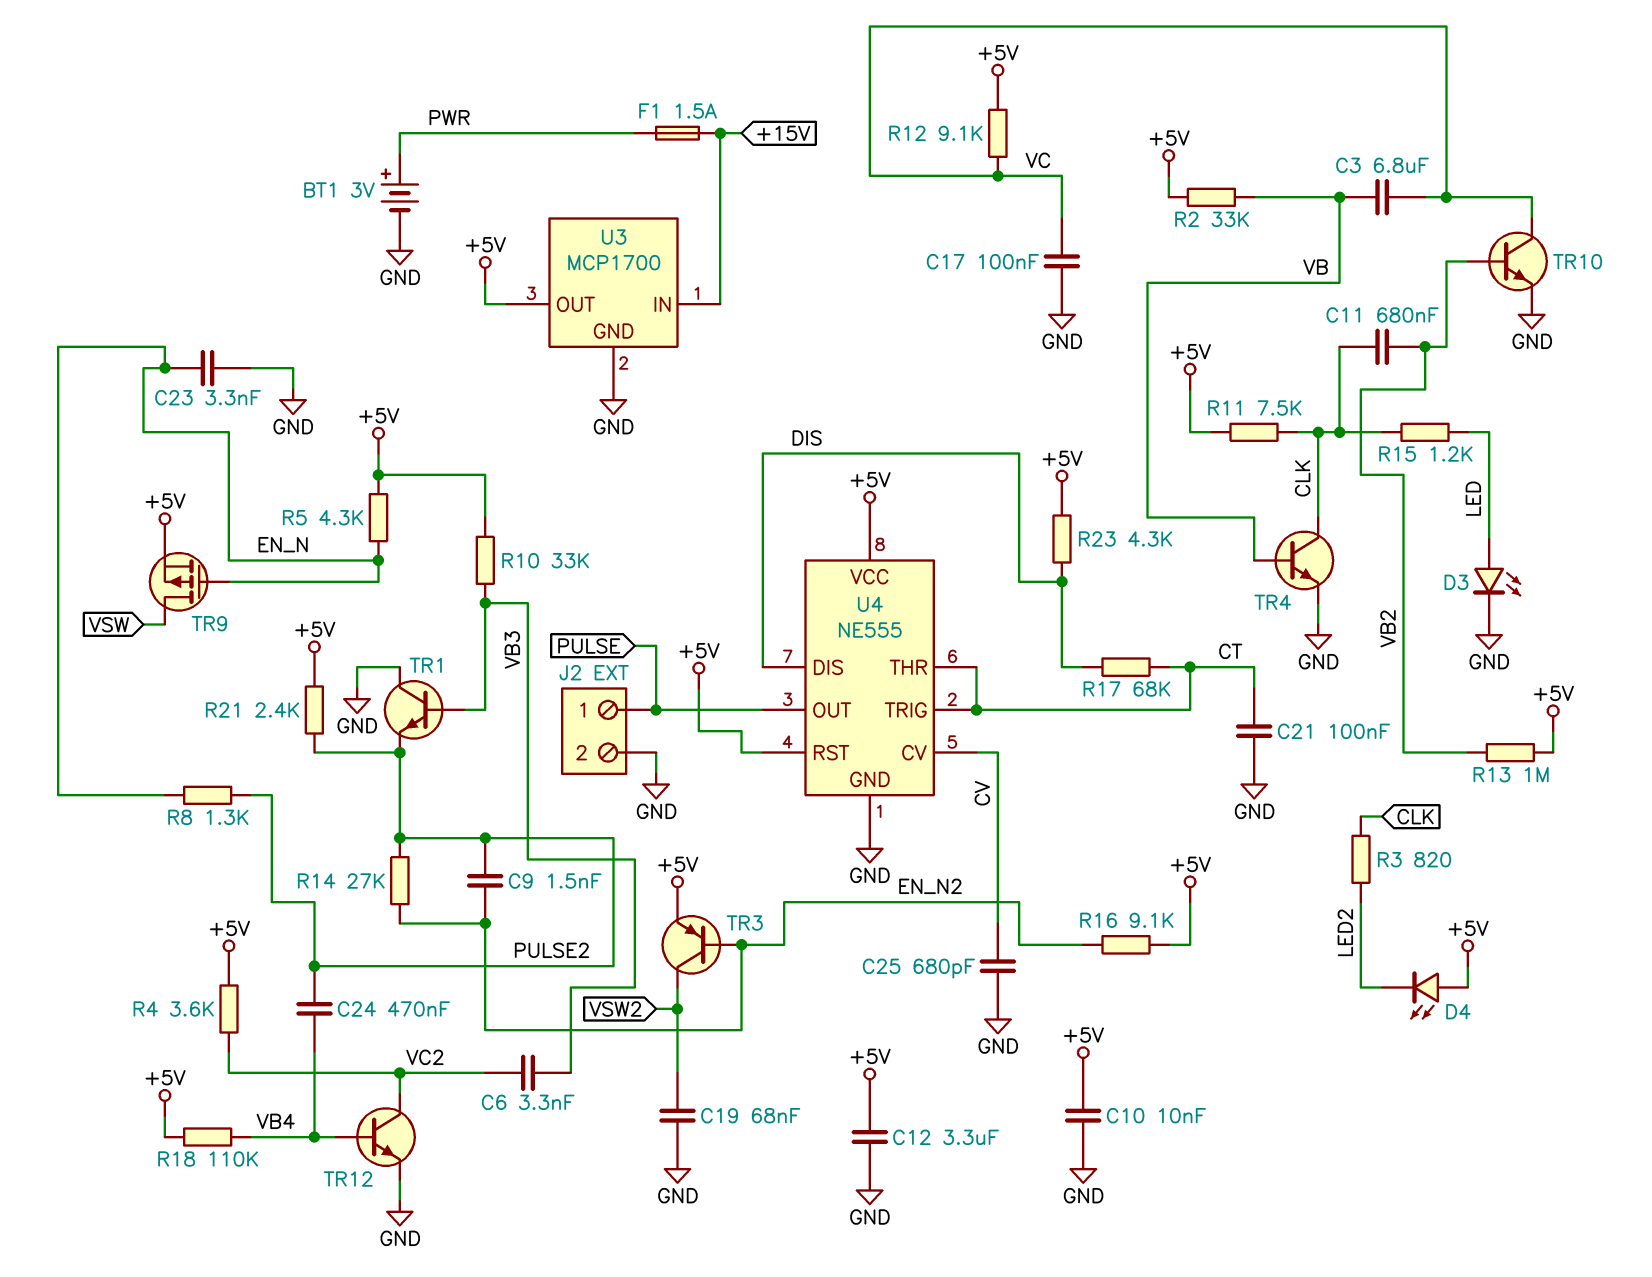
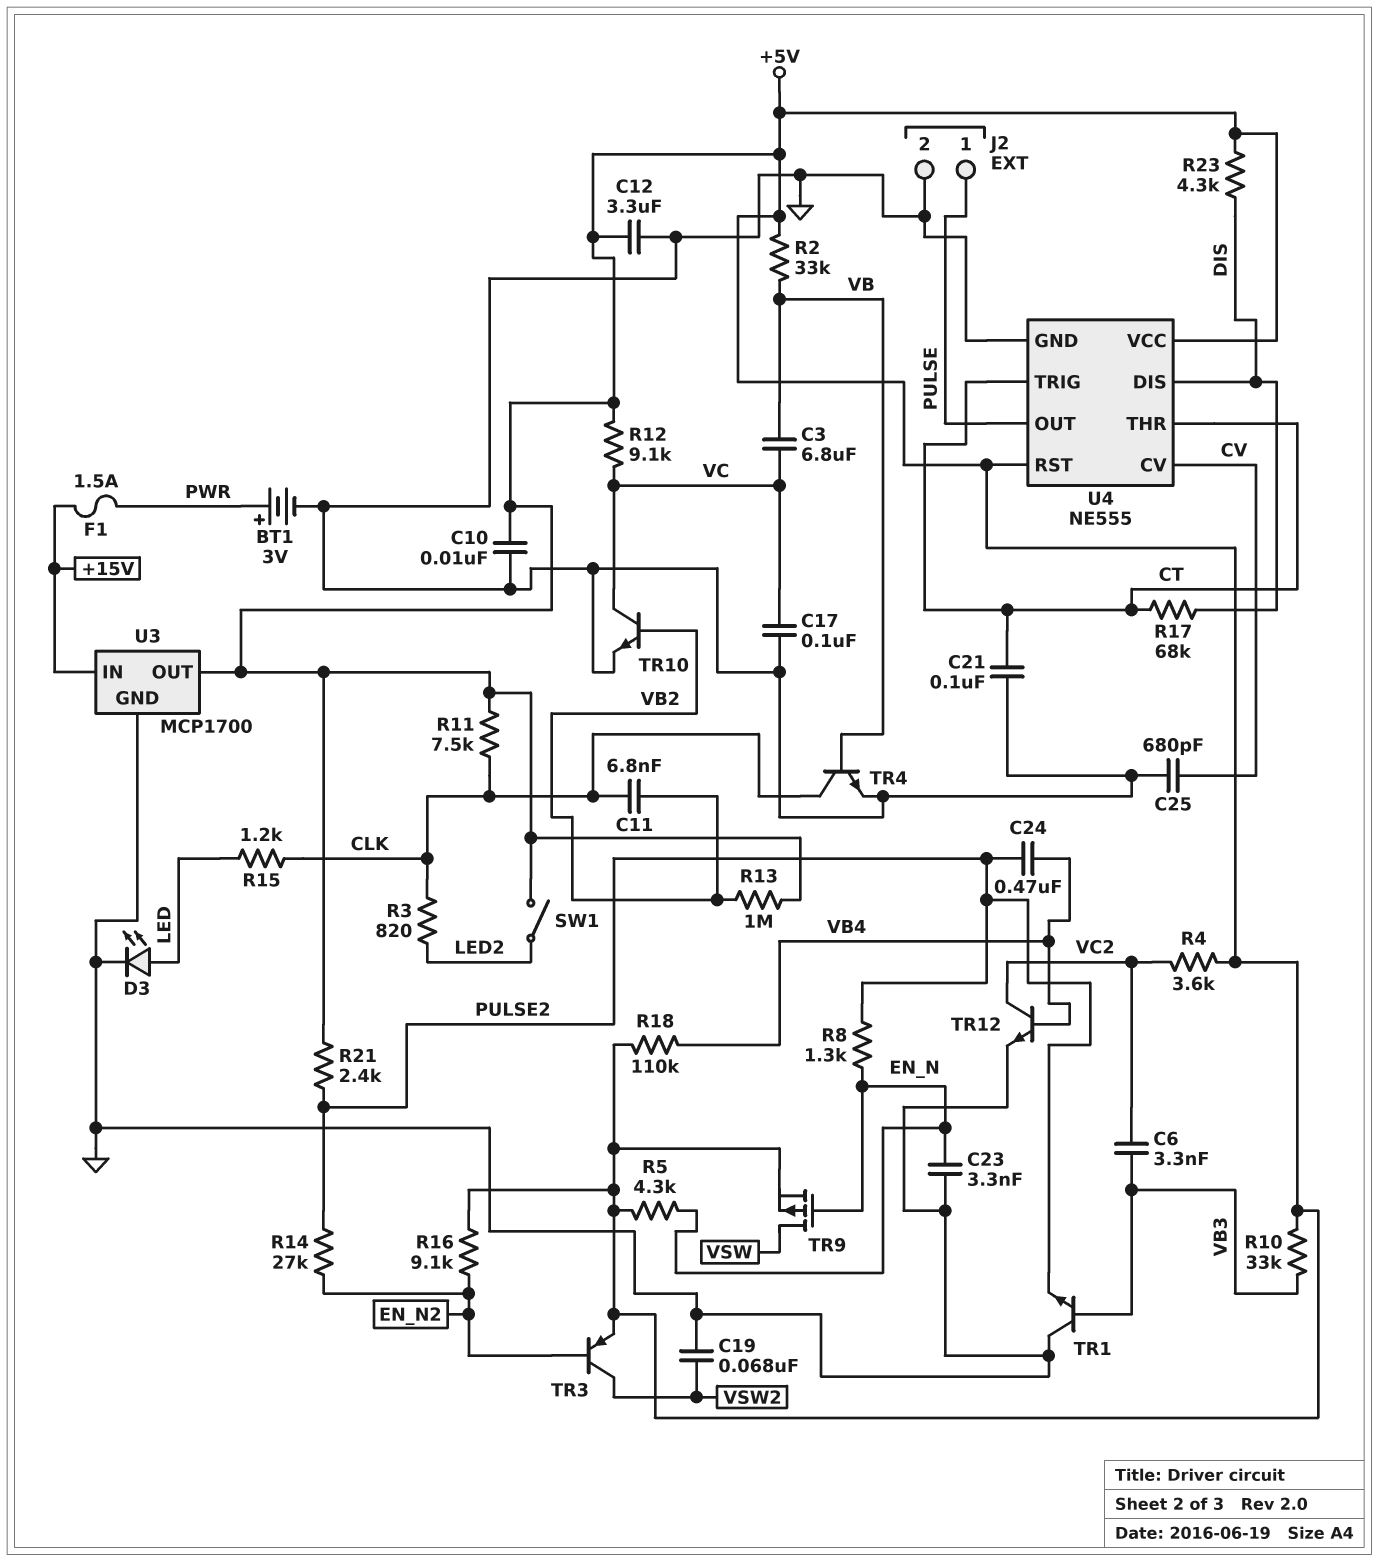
C9: 1.5nF (EN_N2, PULSE2) -> none
C11: 680nF (CLK, VB2) -> 6.8nF (CLK, VB2)
D4: LED (A +5V, K LED2) -> none
SW1: none -> switch (+5V, LED2)

